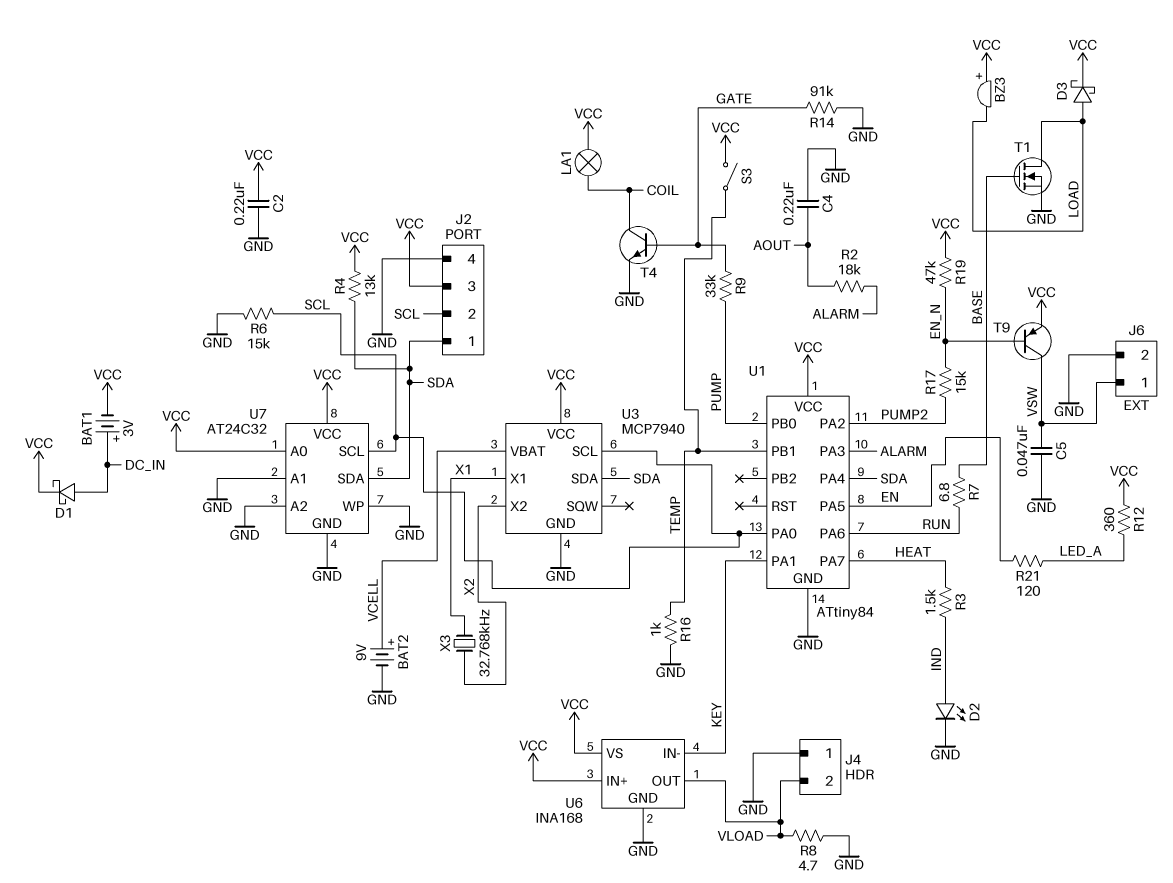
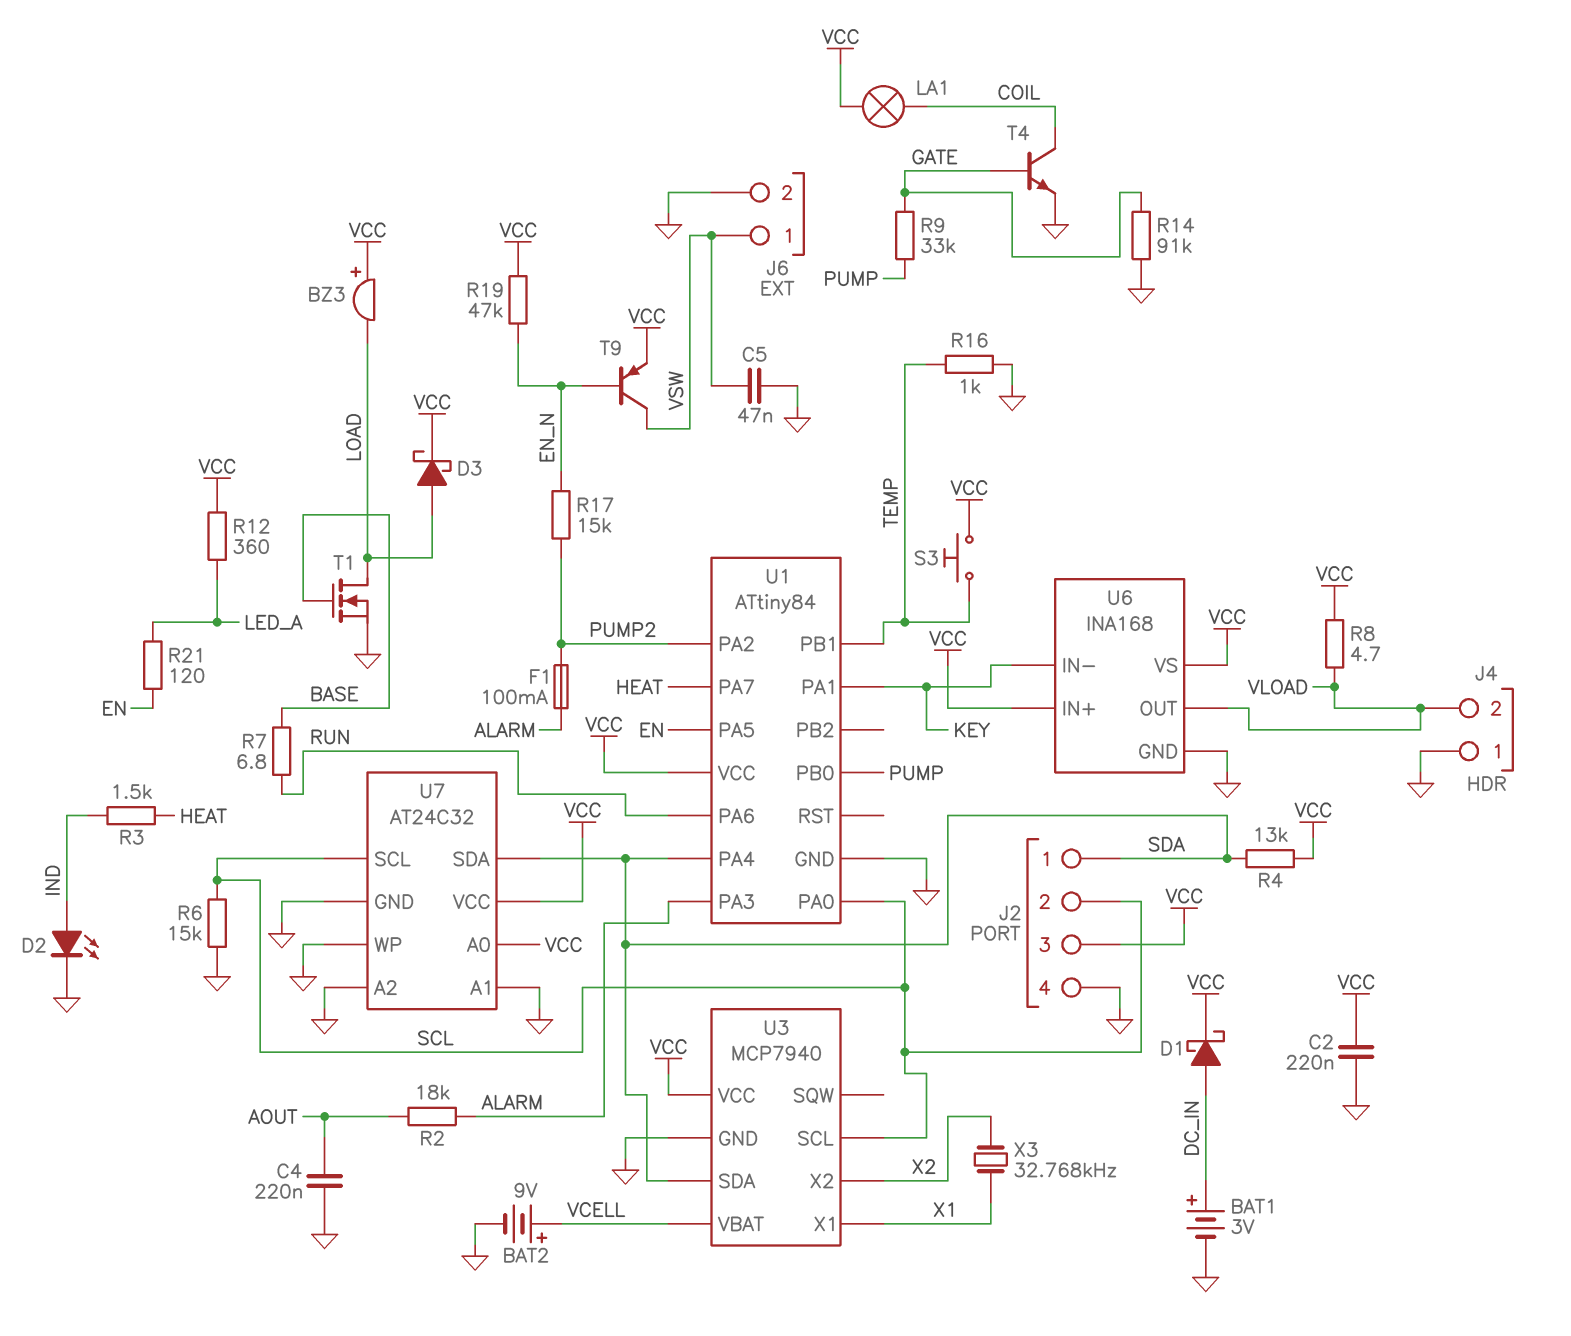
BAT1: 3V (plus DC_IN, minus VCC) -> 3V (plus DC_IN, minus GND)
F1: none -> 100mA (ALARM, PUMP2)
R8: 4.7 (GND, VLOAD) -> 4.7 (VCC, VLOAD)
S3: switch (TEMP, VCC) -> button (TEMP, VCC)

